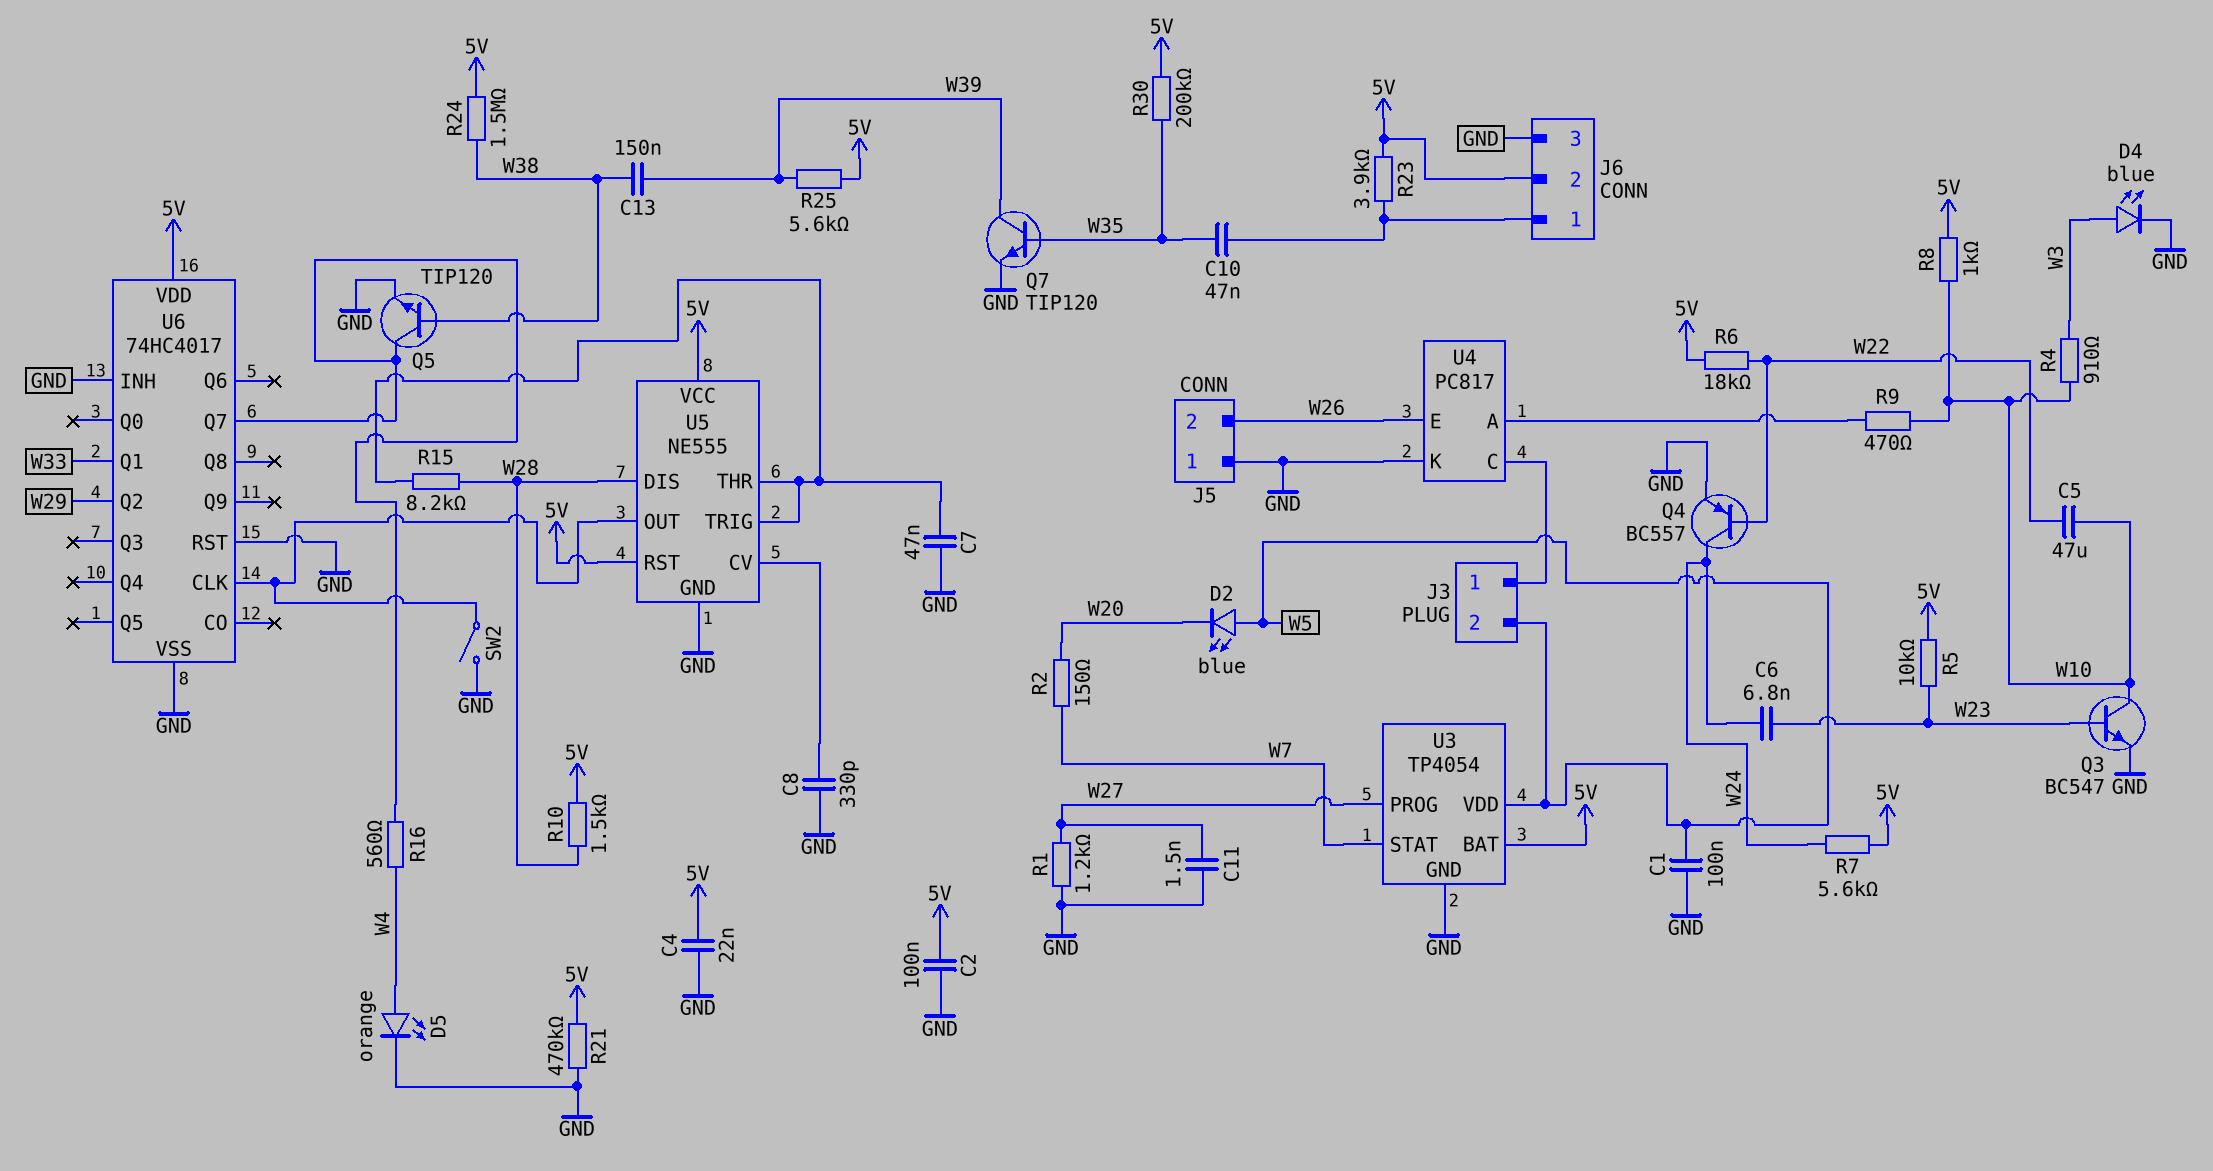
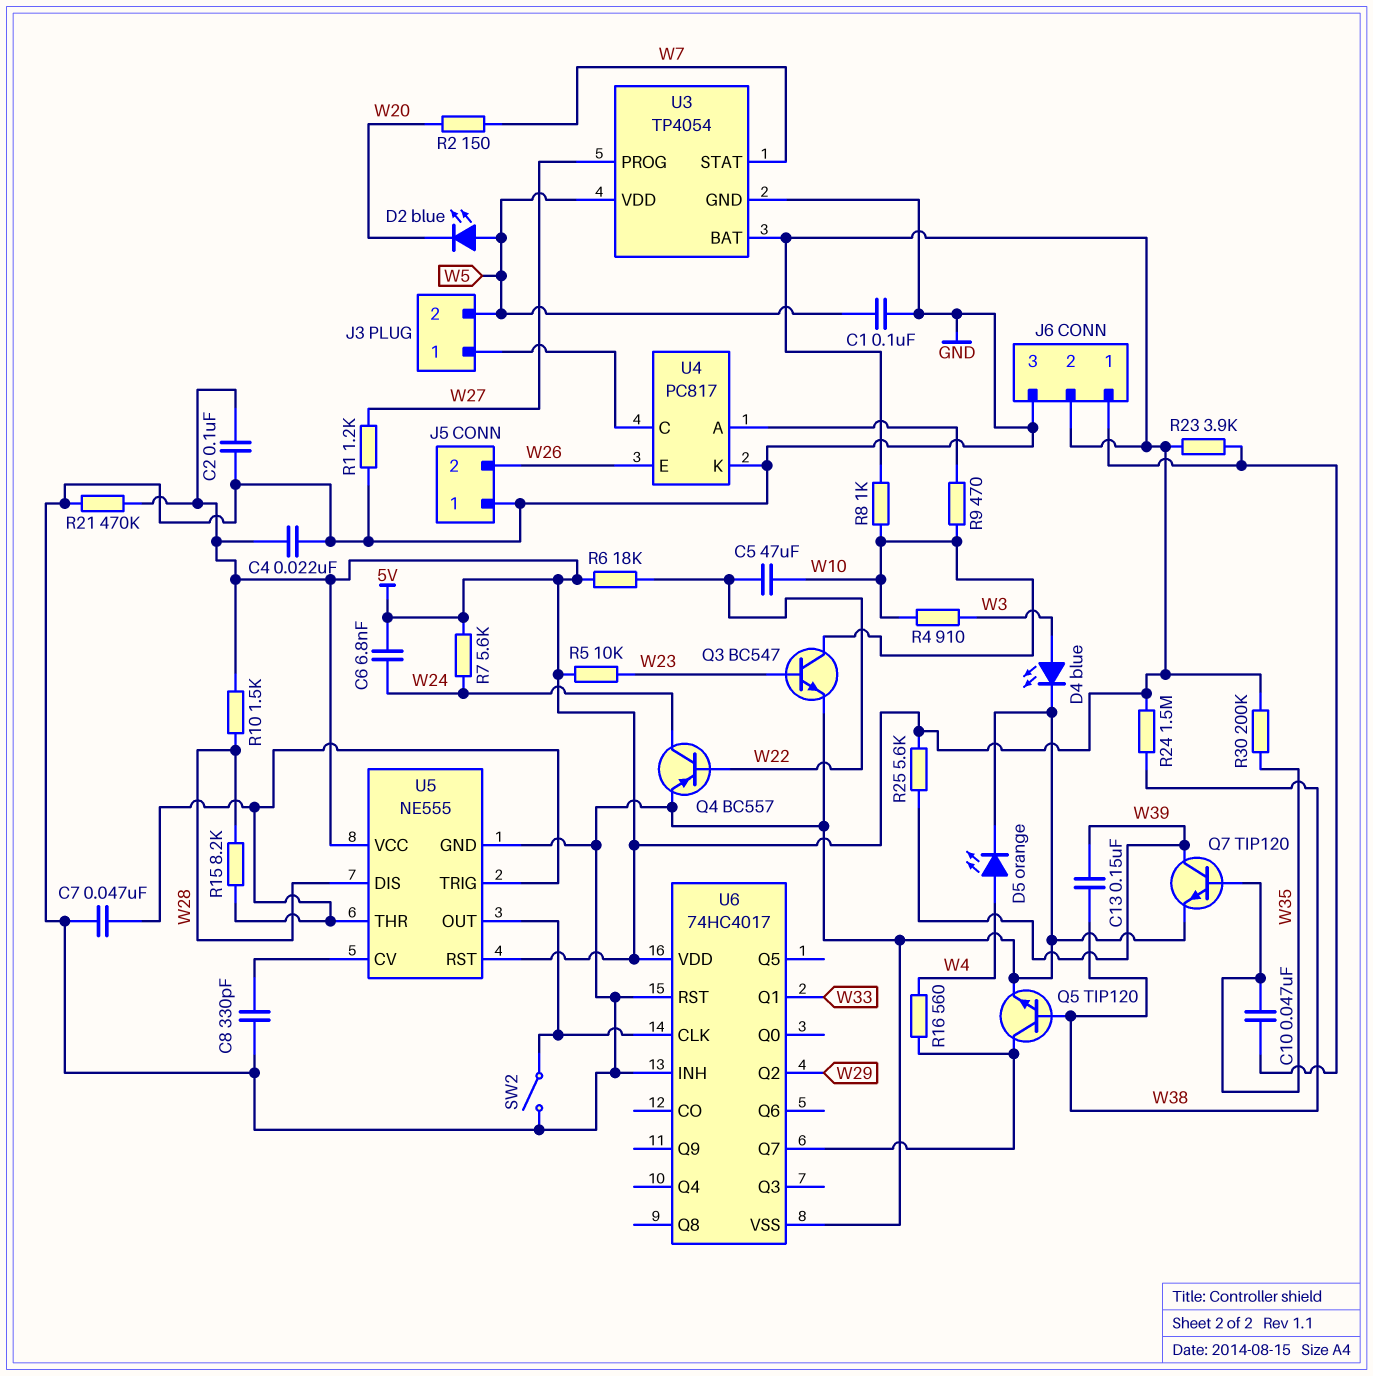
C6: 6.8nF (W23, W24) -> 6.8nF (5V, W24)
C11: 1.5nF (GND, W27) -> none

